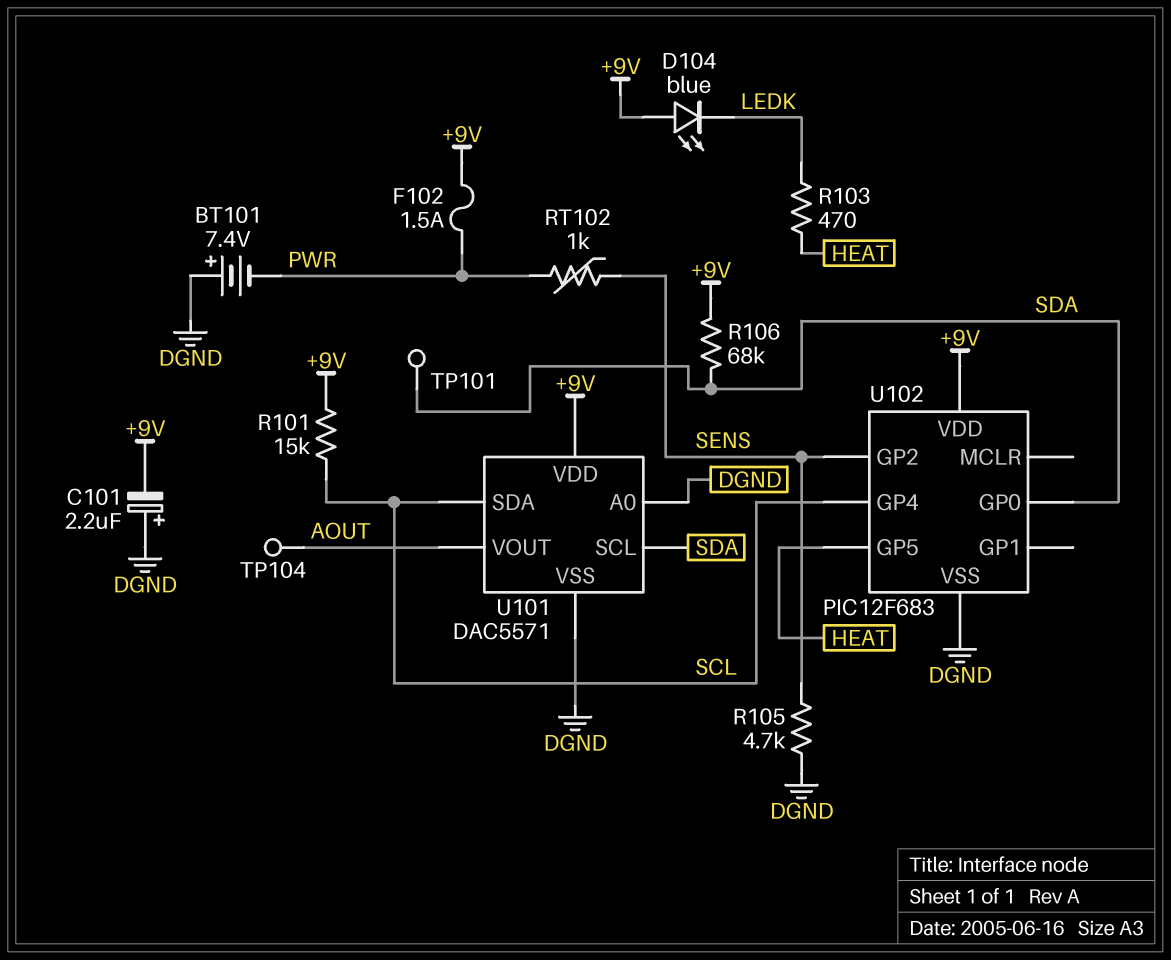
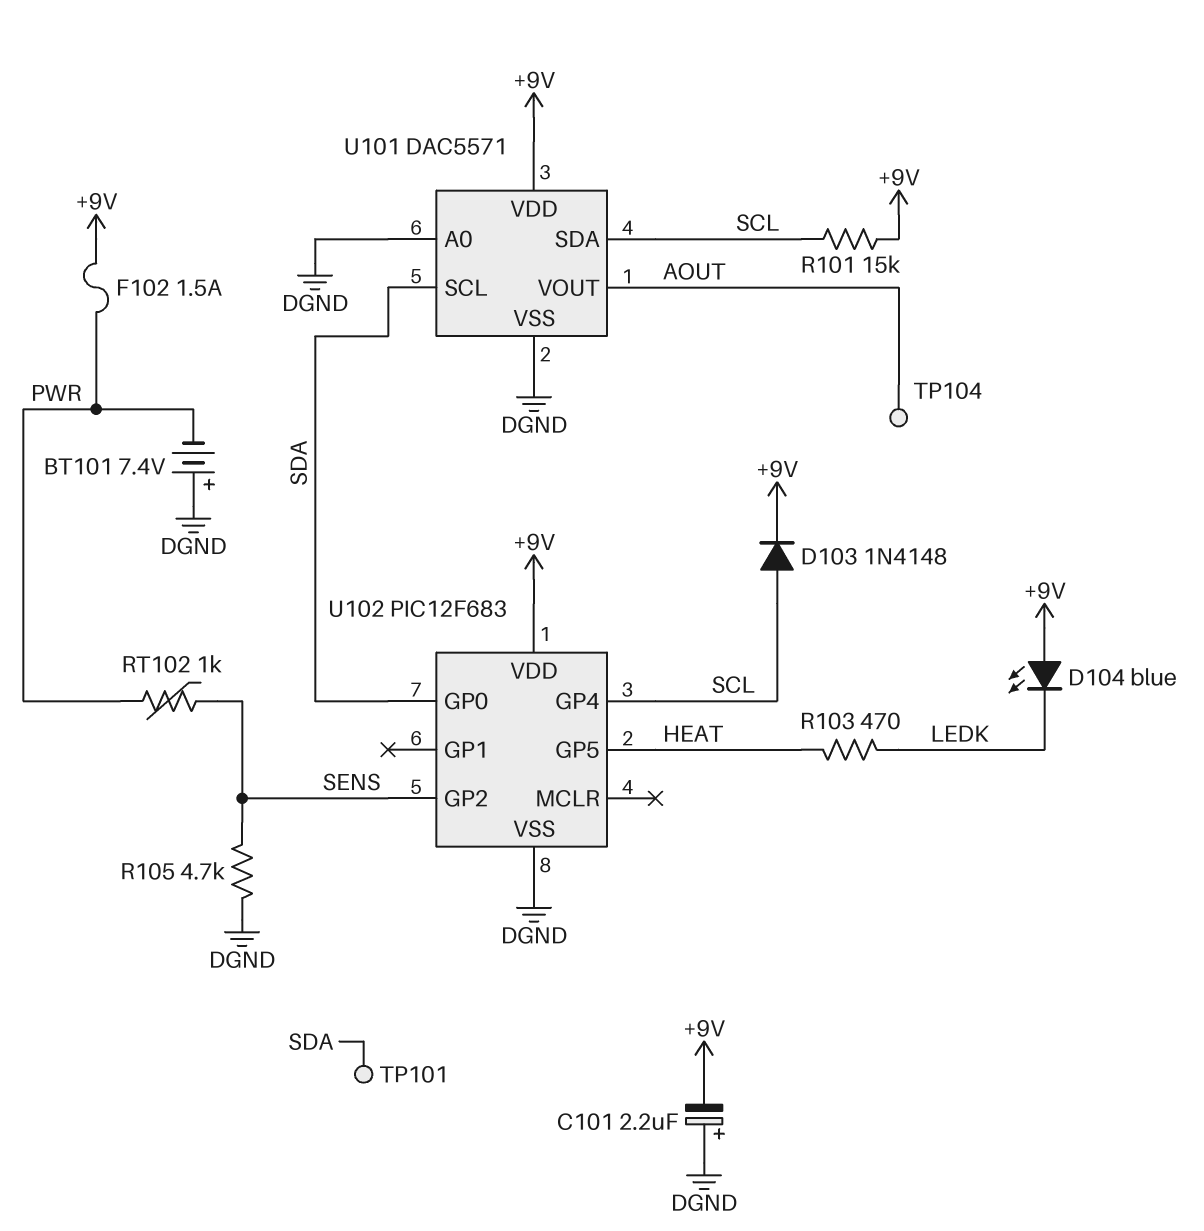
D103: none -> diode 1N4148 (A SCL, K +9V)
R106: 68k (+9V, SDA) -> none

